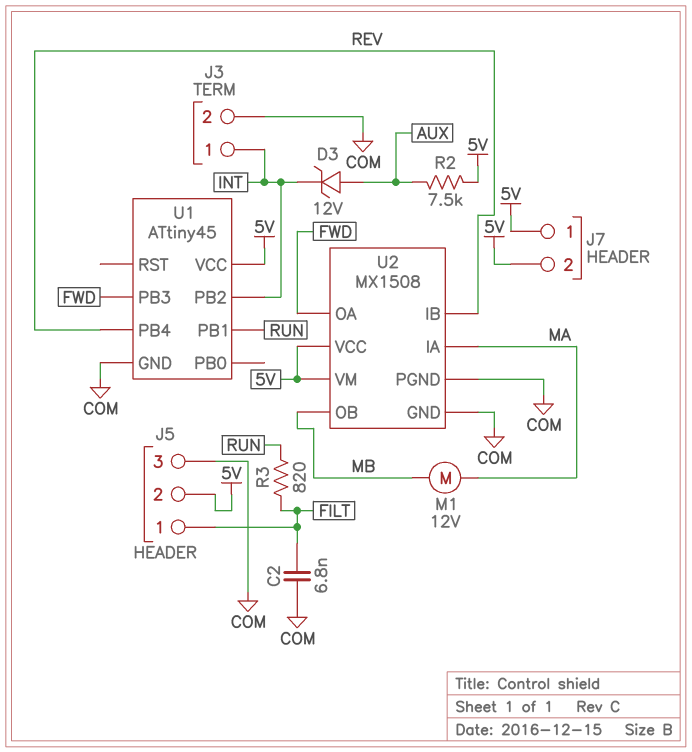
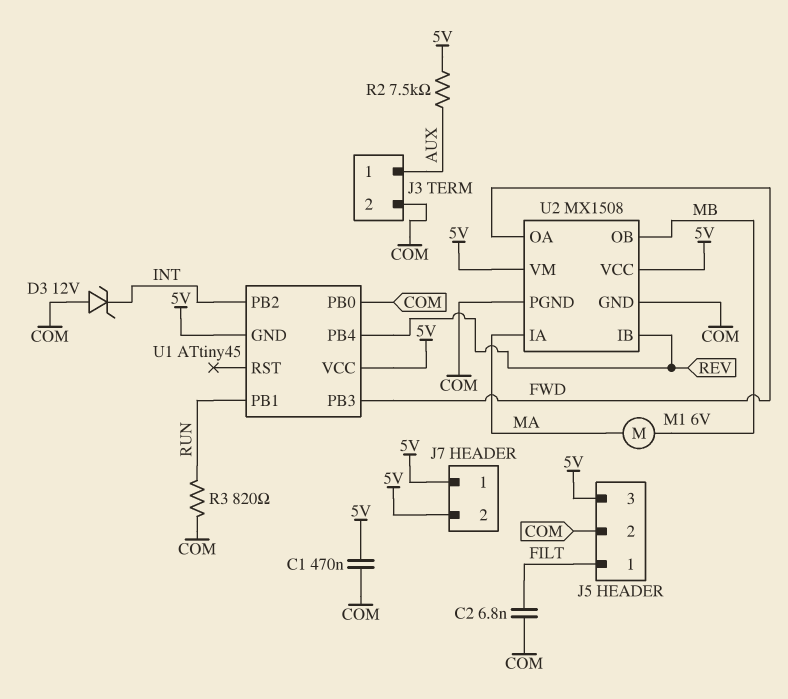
C1: none -> 470nF (5V, COM)
D3: zener 12V (A AUX, K INT) -> zener 12V (A COM, K INT)
J3 pin 1: INT -> AUX
J5 pin 2: 5V -> COM
J5 pin 3: COM -> 5V
M1: motor 12V (MA, MB) -> motor 6V (MA, MB)
R3: 820 (FILT, RUN) -> 820 (COM, RUN)
U1 pin GND: COM -> 5V
U1 pin PB0: none -> COM

